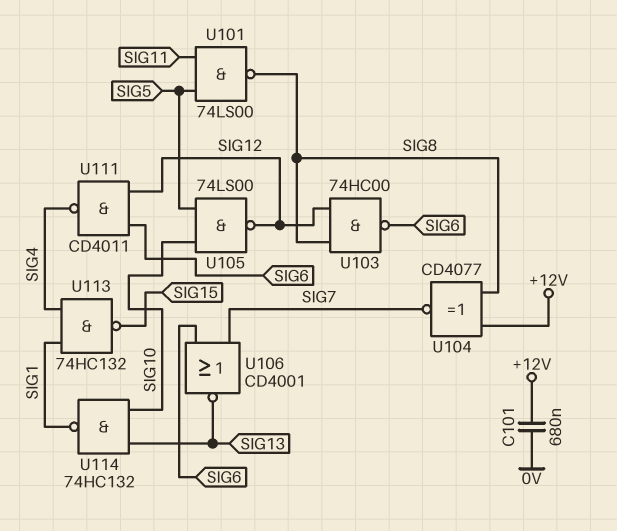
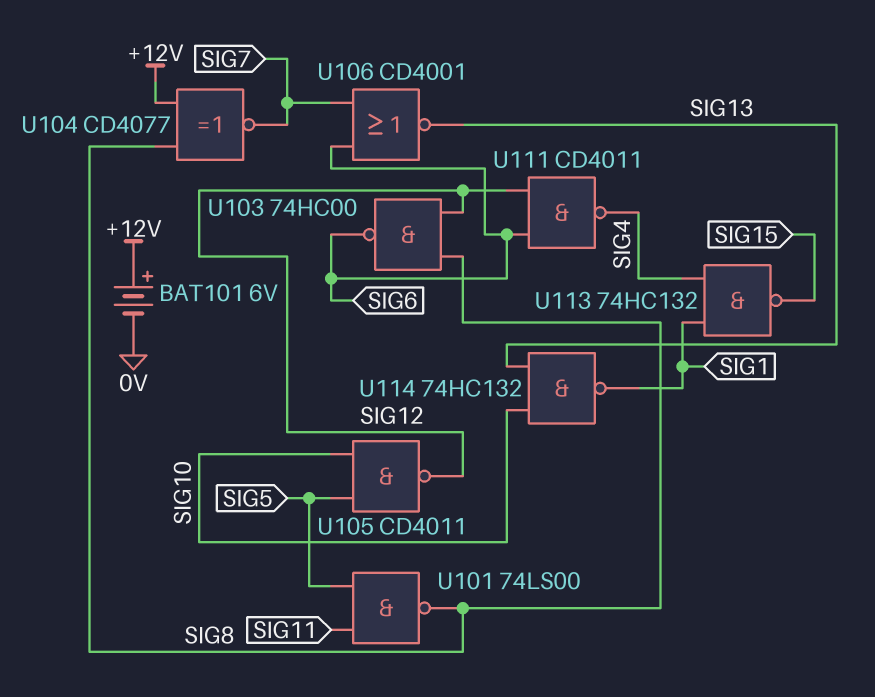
BAT101: none -> 6V (plus +12V, minus 0V)
C101: 680nF (+12V, 0V) -> none
U105: NAND 74LS00 (in SIG5, in SIG10, out SIG12) -> NAND CD4011 (in SIG5, in SIG10, out SIG12)

